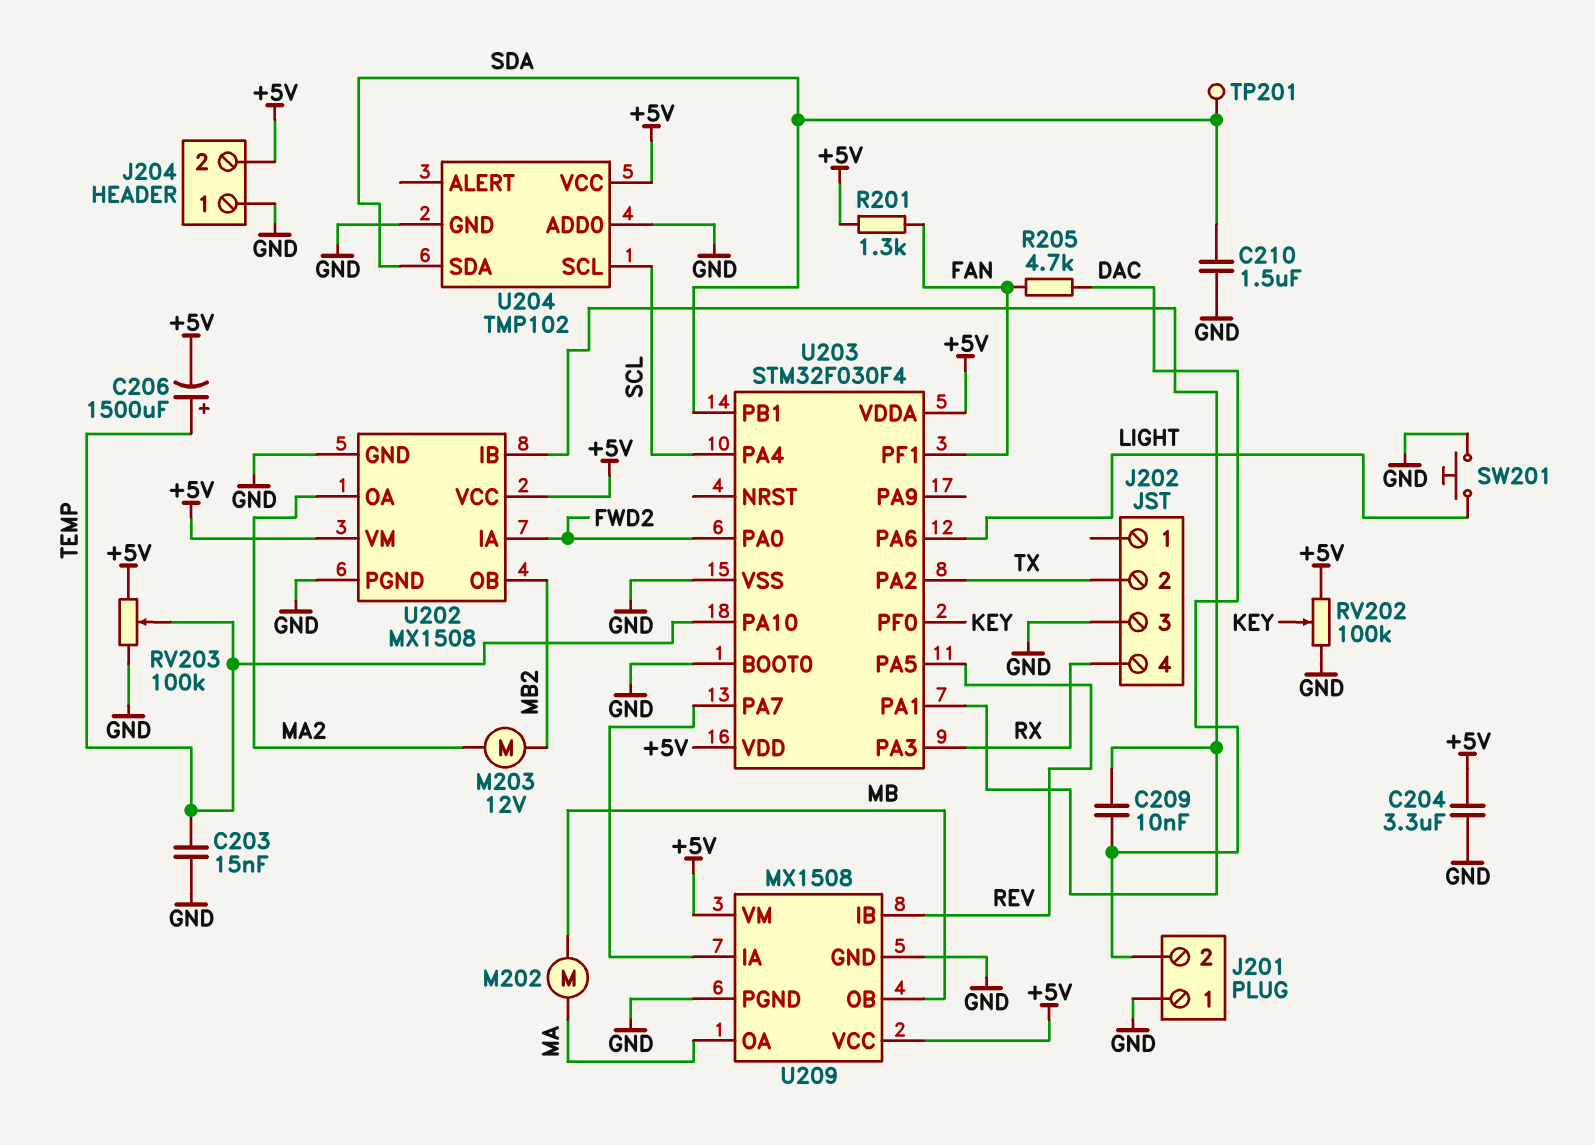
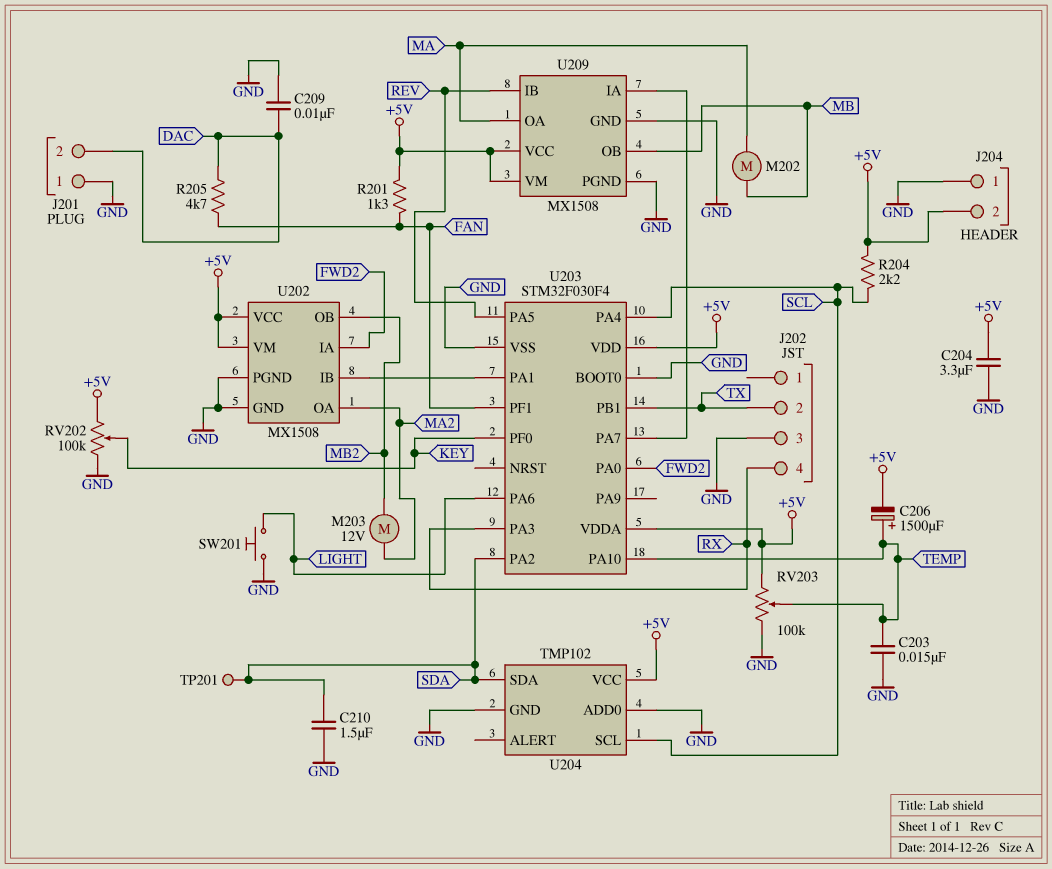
C209: 10nF (DAC, U202/IB) -> 10nF (DAC, GND)
R204: none -> 2.2k (+5V, SCL)
U203 pin PA2: TX -> SDA
U203 pin PB1: SDA -> TX

